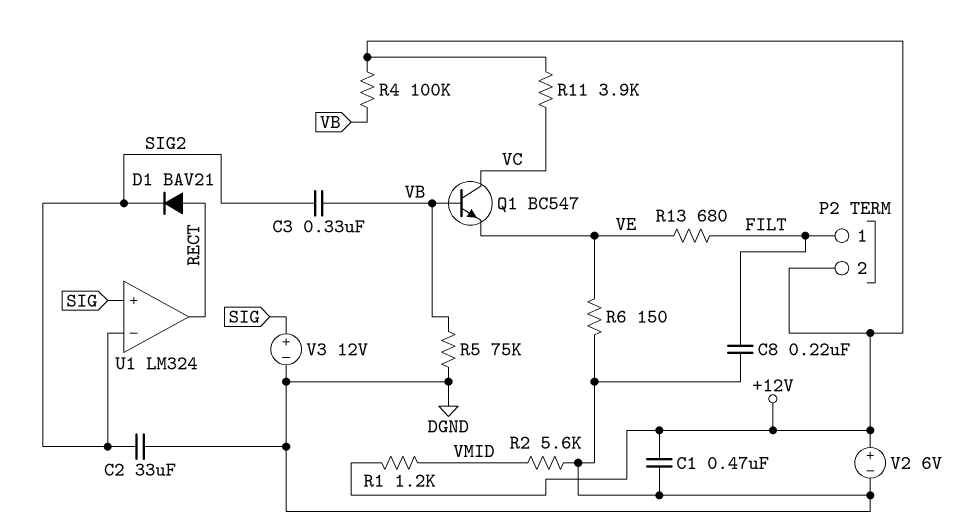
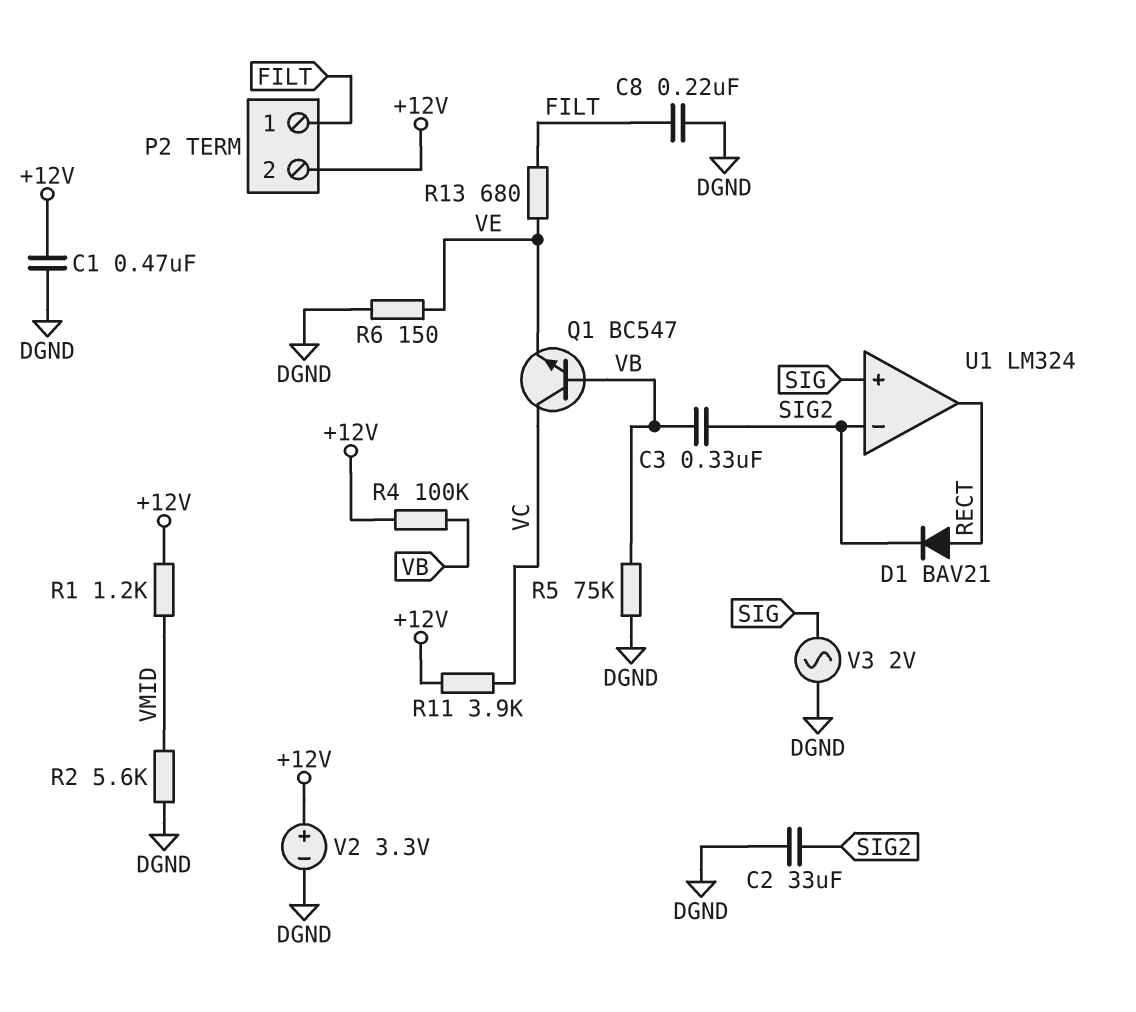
V2: 6V (plus +12V, minus DGND) -> 3.3V (plus +12V, minus DGND)
V3: 12V (plus SIG, minus DGND) -> AC 2V (DGND, SIG)

